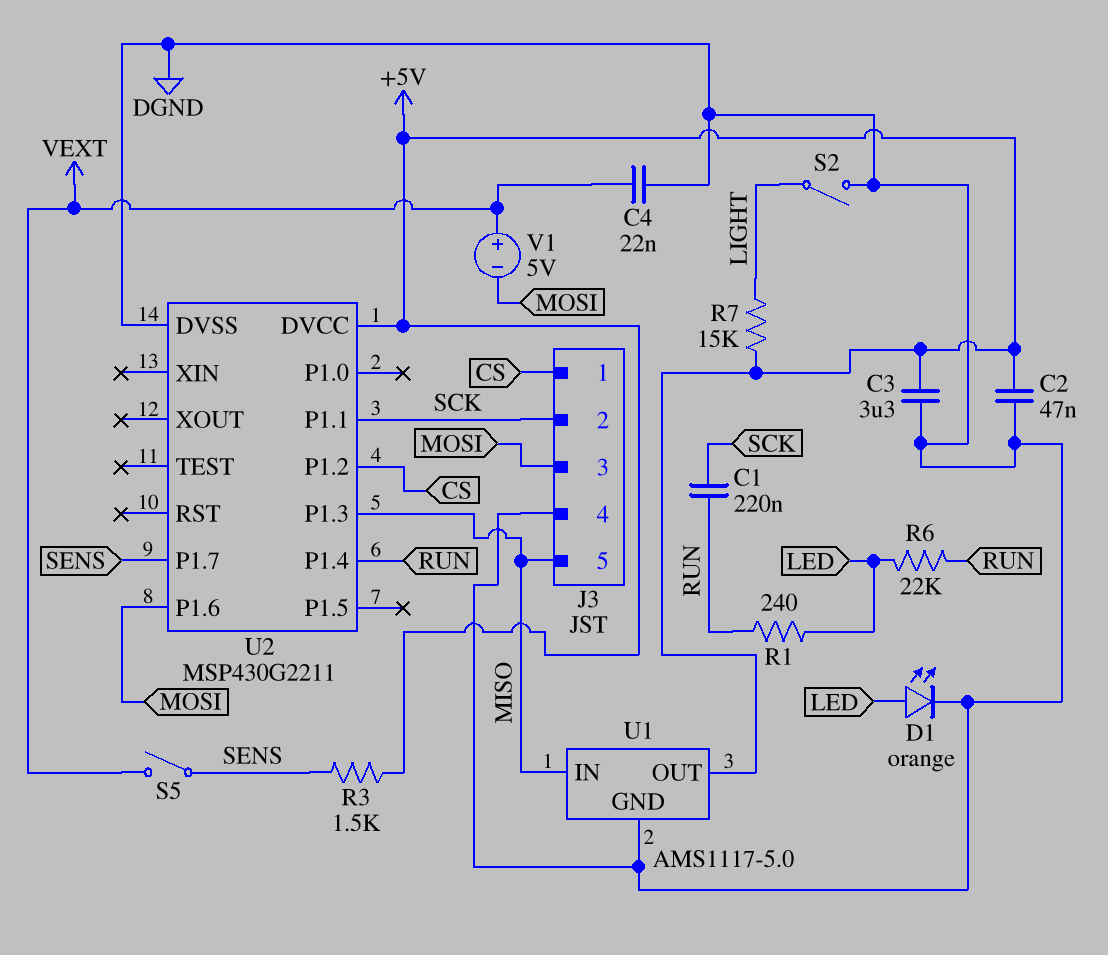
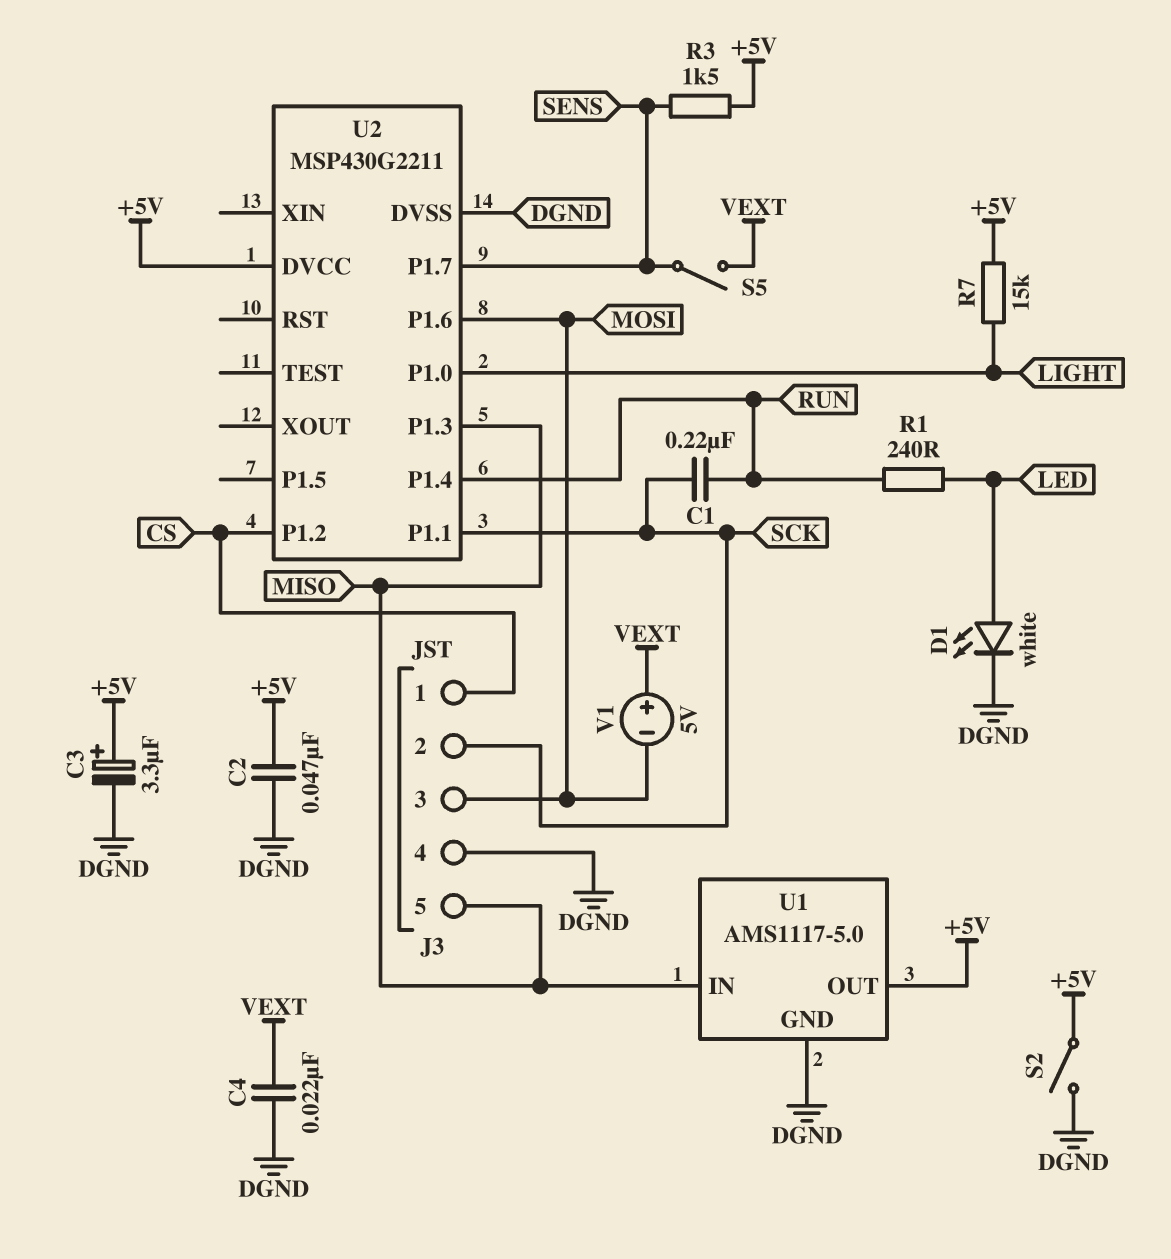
C3: 3.3uF (+5V, DGND) -> 3.3uF (plus +5V, minus DGND)
D1: LED orange (A LED, K DGND) -> LED white (A LED, K DGND)
R6: 22k (LED, RUN) -> none
S2: switch (DGND, LIGHT) -> switch (+5V, DGND)
U2 pin P1.0: none -> LIGHT

